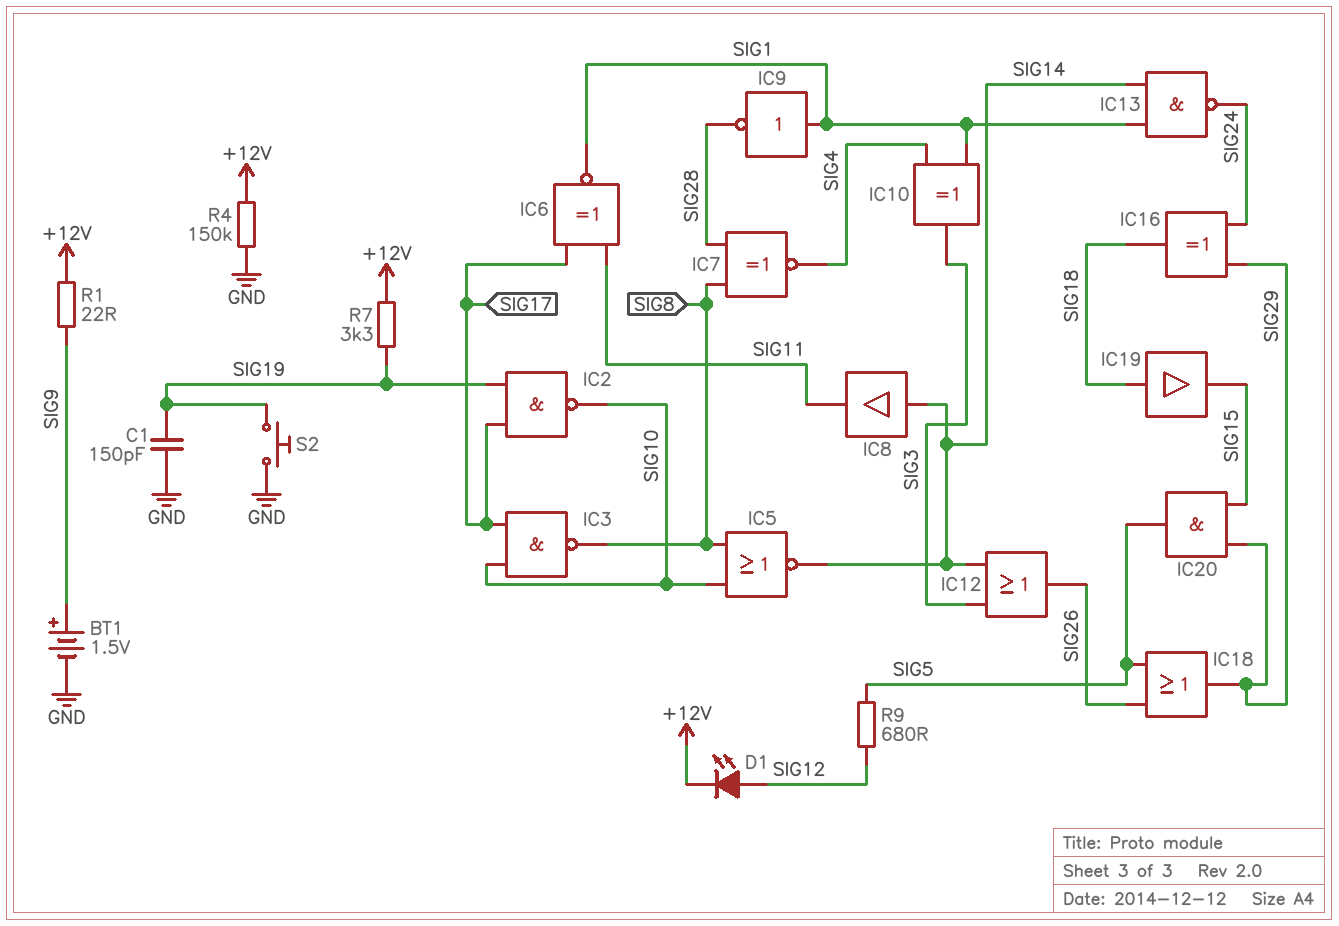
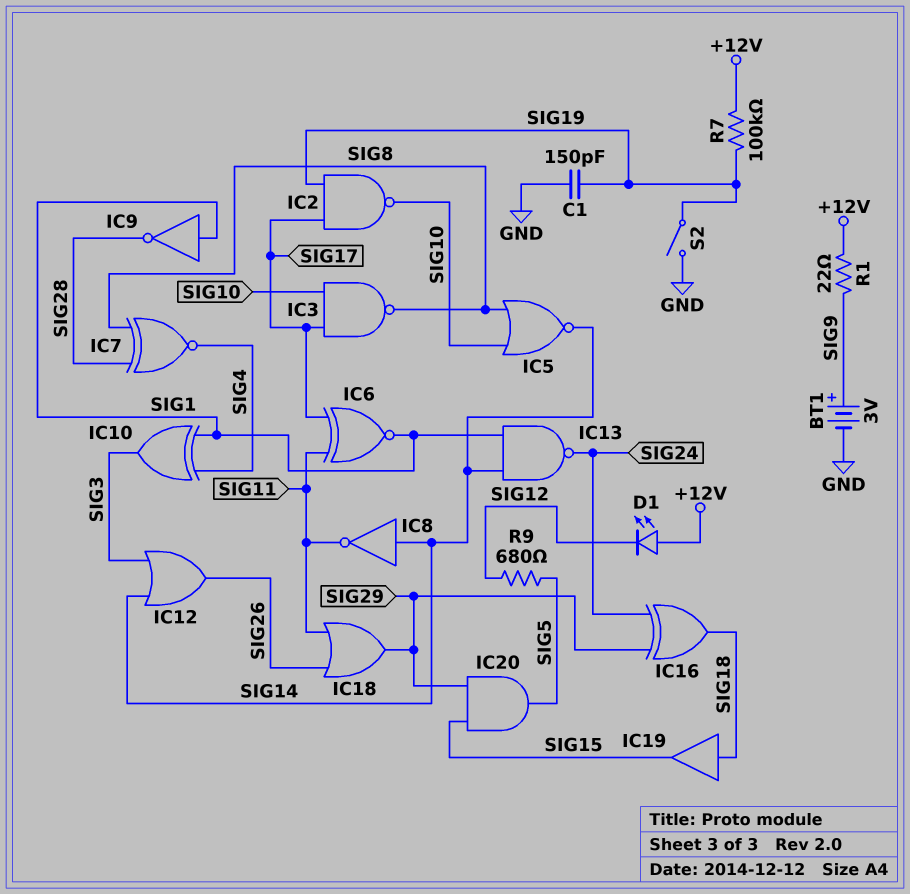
BT1: 1.5V (plus SIG9, minus GND) -> 3V (plus SIG9, minus GND)
D1: LED (A SIG12, K +12V) -> LED (A +12V, K SIG12)
IC8: buffer (in SIG14, out SIG11) -> NOT (in SIG14, out SIG11)
IC18: OR (in SIG5, in SIG26, out SIG29) -> OR (in SIG11, in SIG26, out SIG29)
R4: 150k (+12V, GND) -> none
R7: 3.3k (+12V, SIG19) -> 100k (+12V, SIG19)
S2: button (GND, SIG19) -> switch (GND, SIG19)

